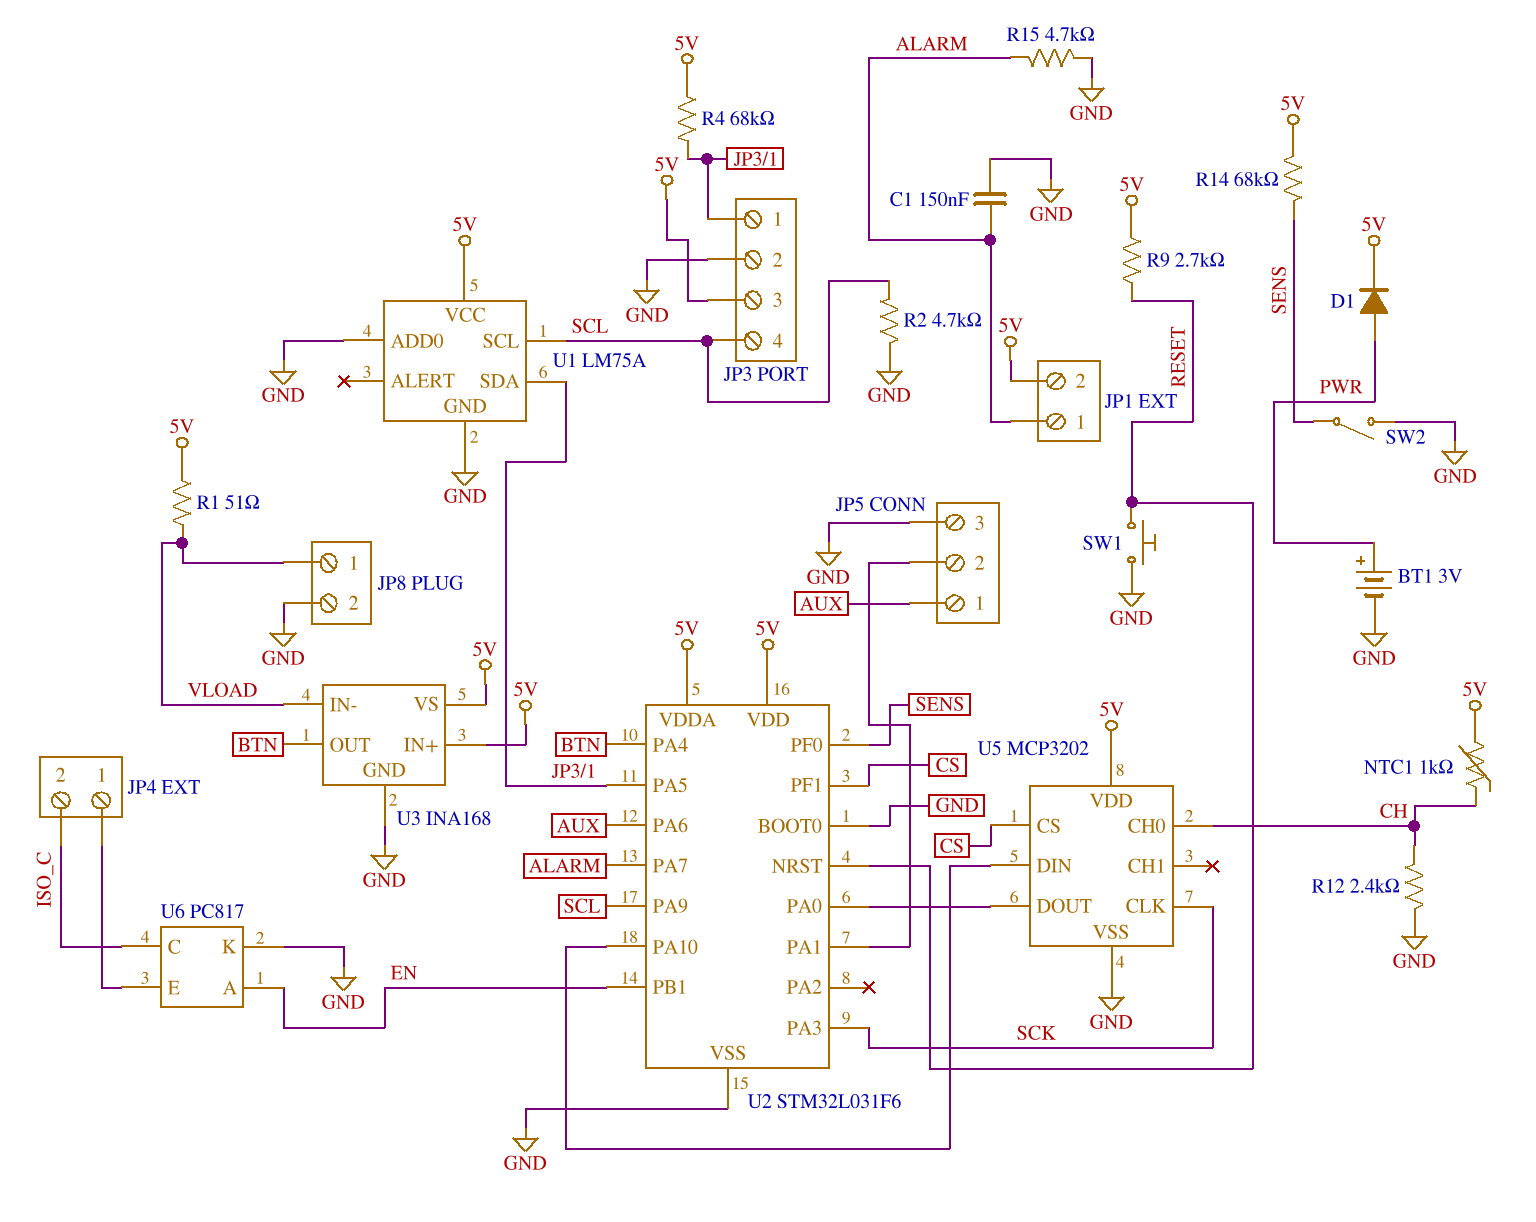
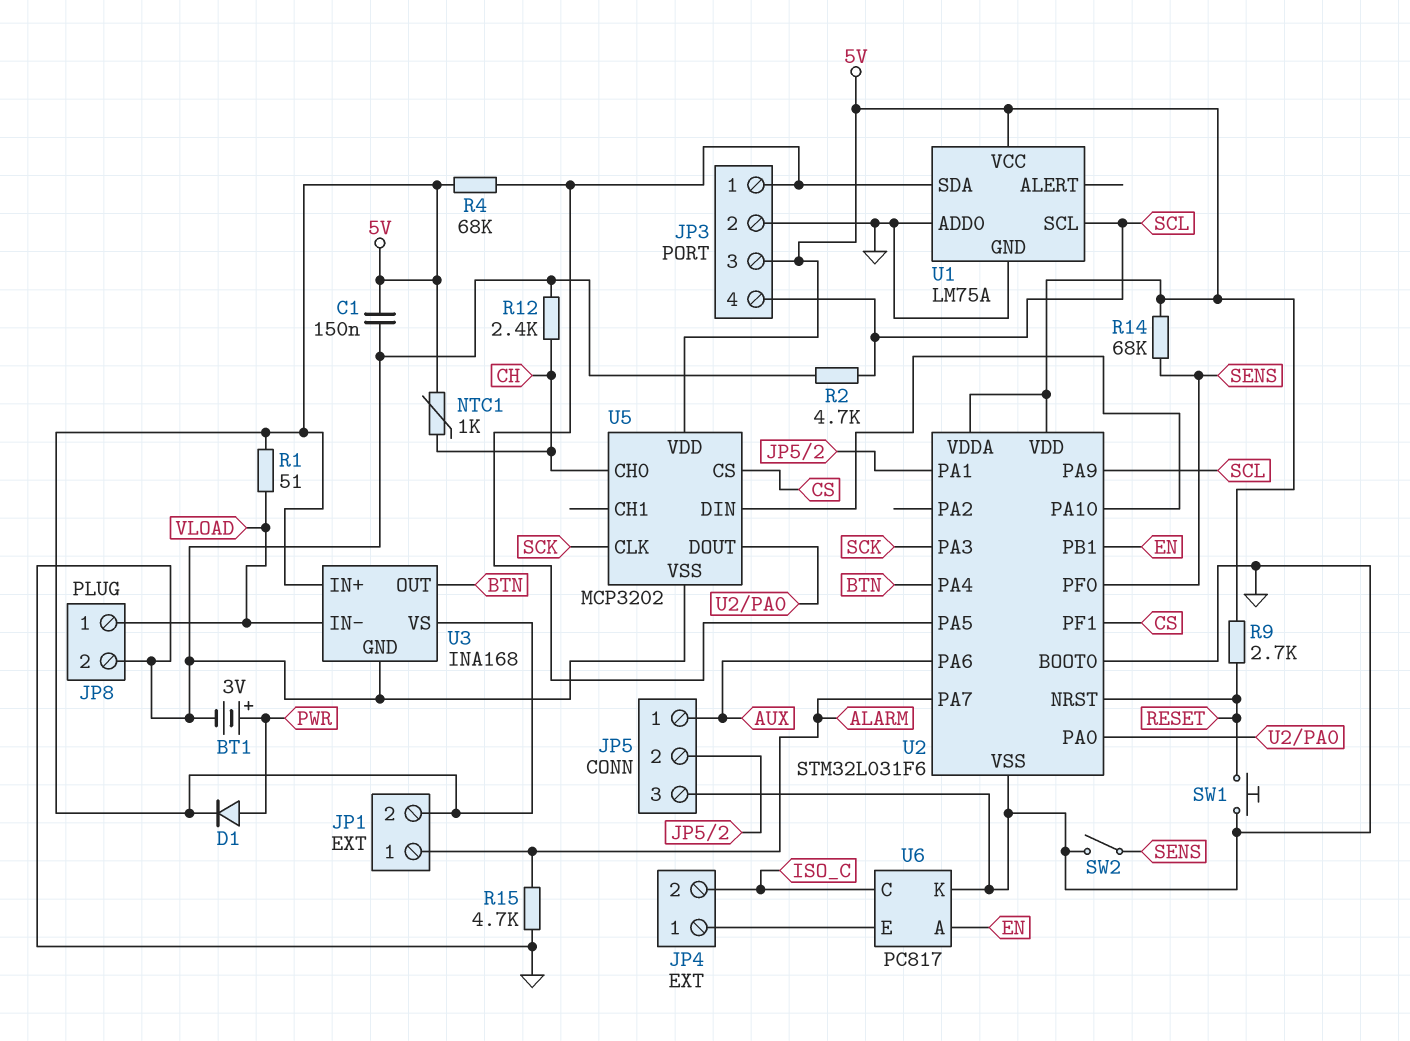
C1: 150nF (ALARM, GND) -> 150nF (5V, GND)

